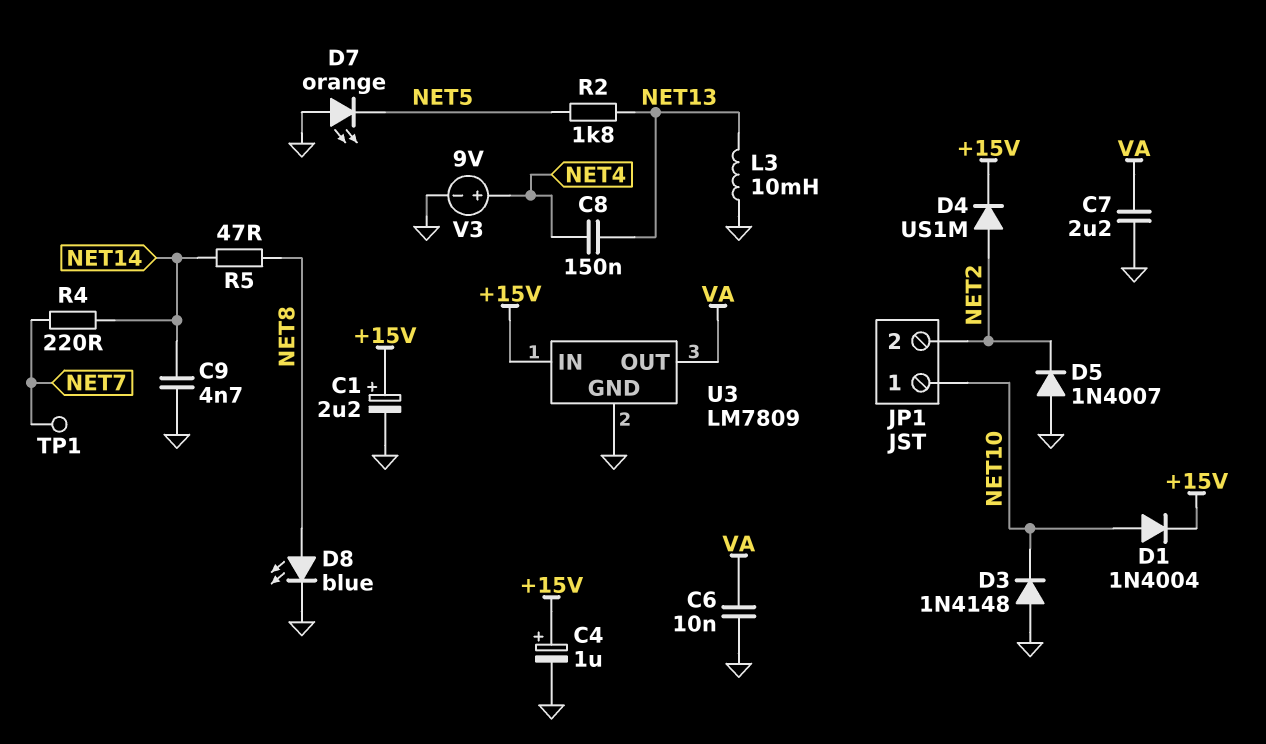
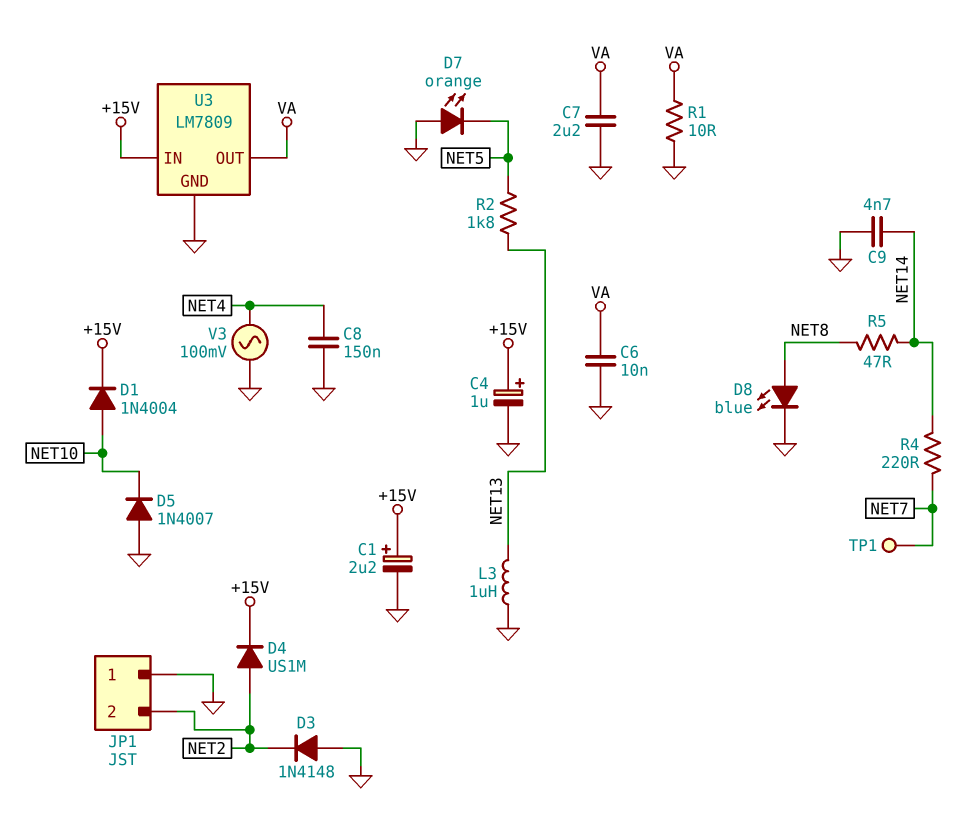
C8: 150nF (NET4, NET13) -> 150nF (GND, NET4)
D3: diode 1N4148 (A GND, K NET10) -> diode 1N4148 (A GND, K NET2)
D5: diode 1N4007 (A GND, K NET2) -> diode 1N4007 (A GND, K NET10)
JP1 pin 1: NET10 -> GND
L3: 10mH (GND, NET13) -> 1uH (GND, NET13)
R1: none -> 10 (GND, VA)
V3: 9V (plus NET4, minus GND) -> AC 100mV (GND, NET4)

